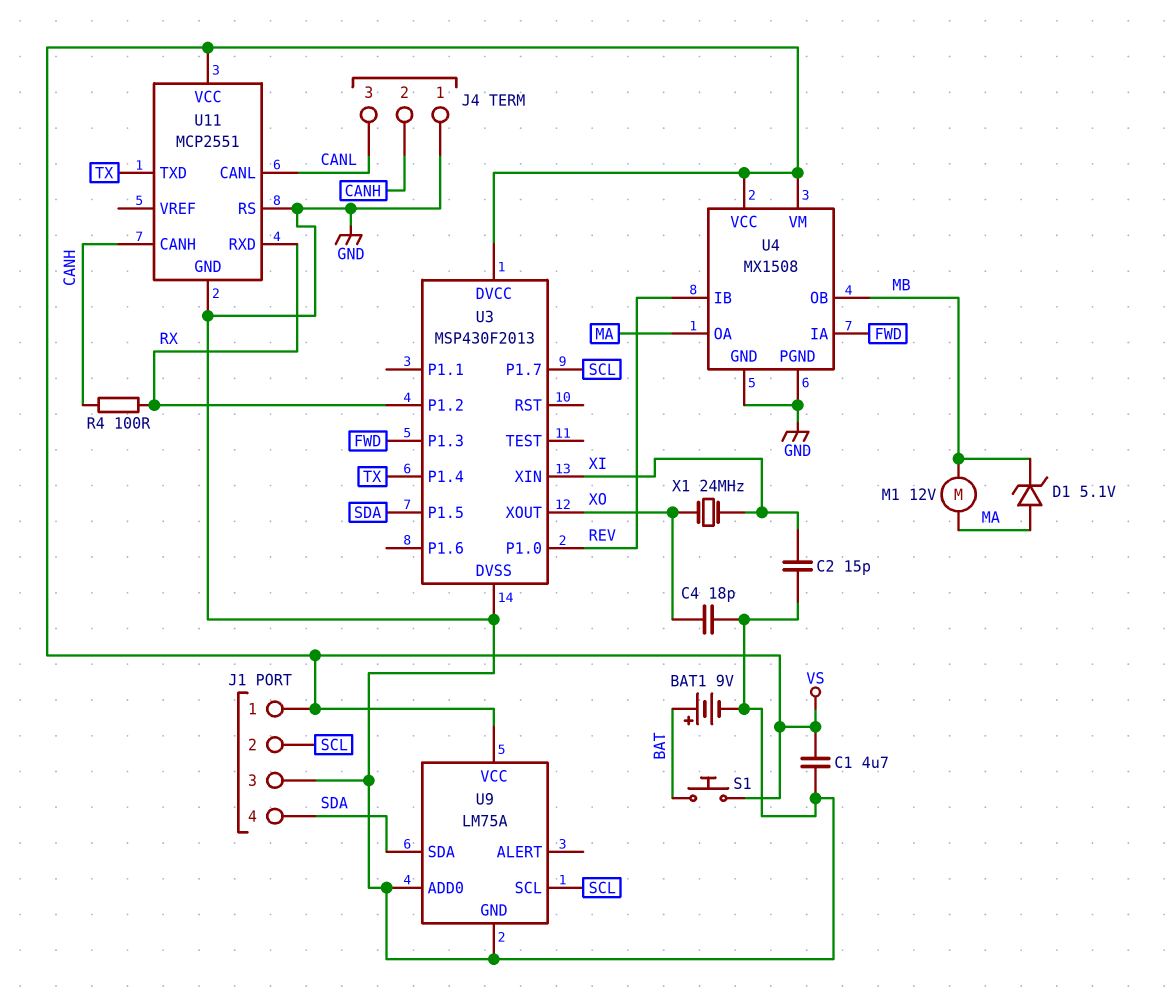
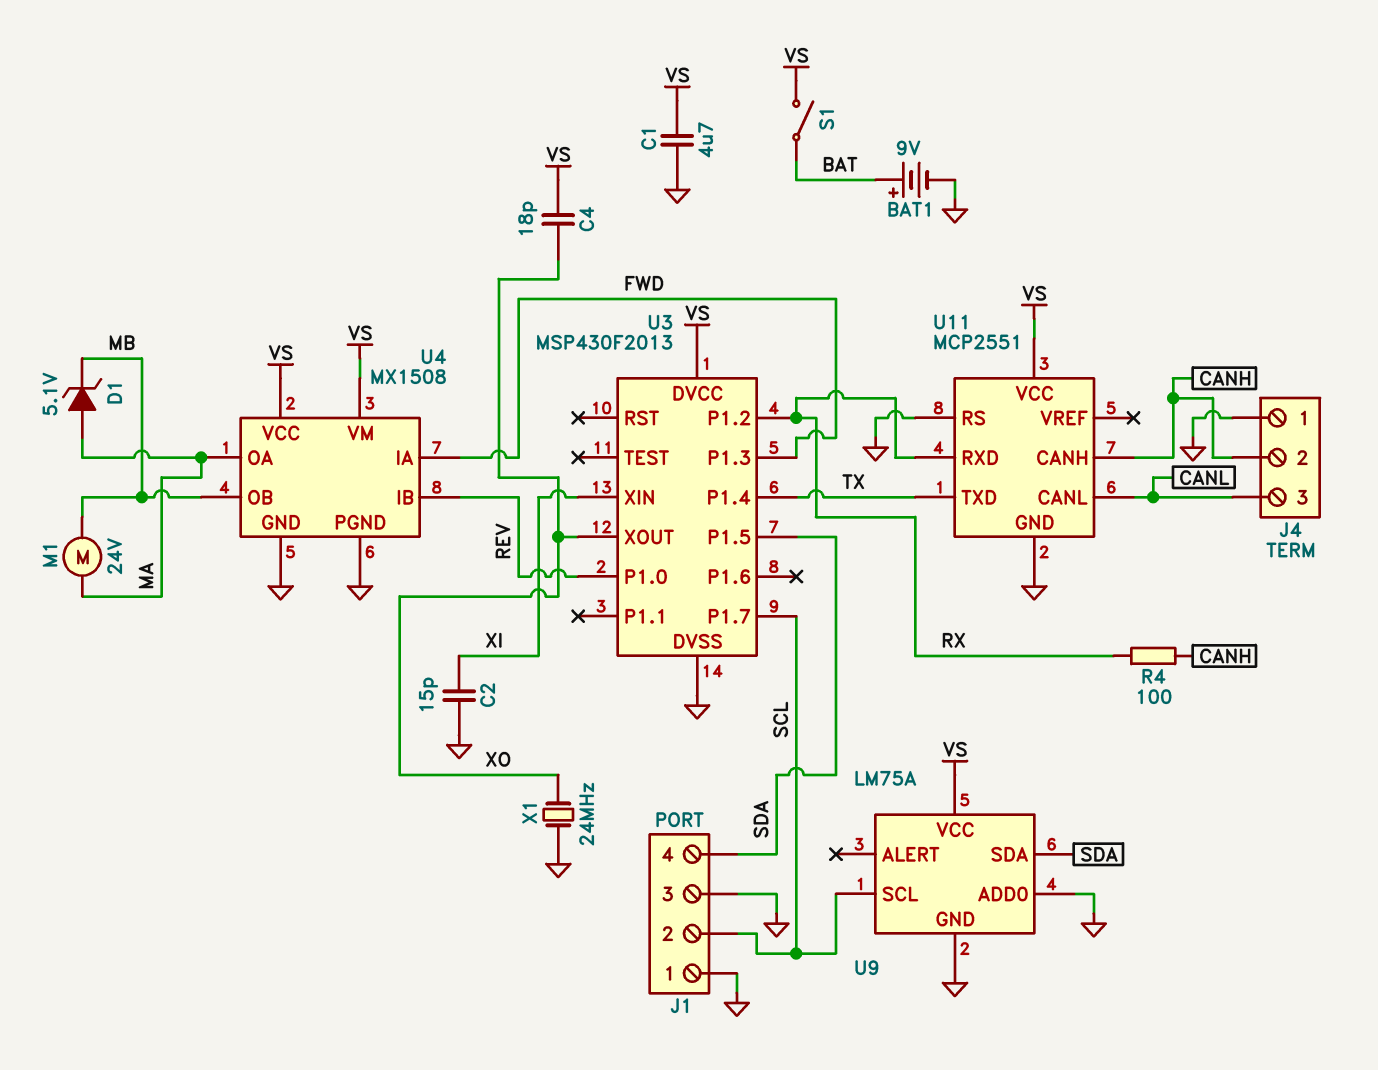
C4: 18pF (GND, XO) -> 18pF (VS, XO)
J1 pin 1: VS -> GND
M1: motor 12V (MA, MB) -> motor 24V (MA, MB)
S1: button (BAT, VS) -> switch (BAT, VS)
X1: 24MHz (XI, XO) -> 24MHz (GND, XO)

